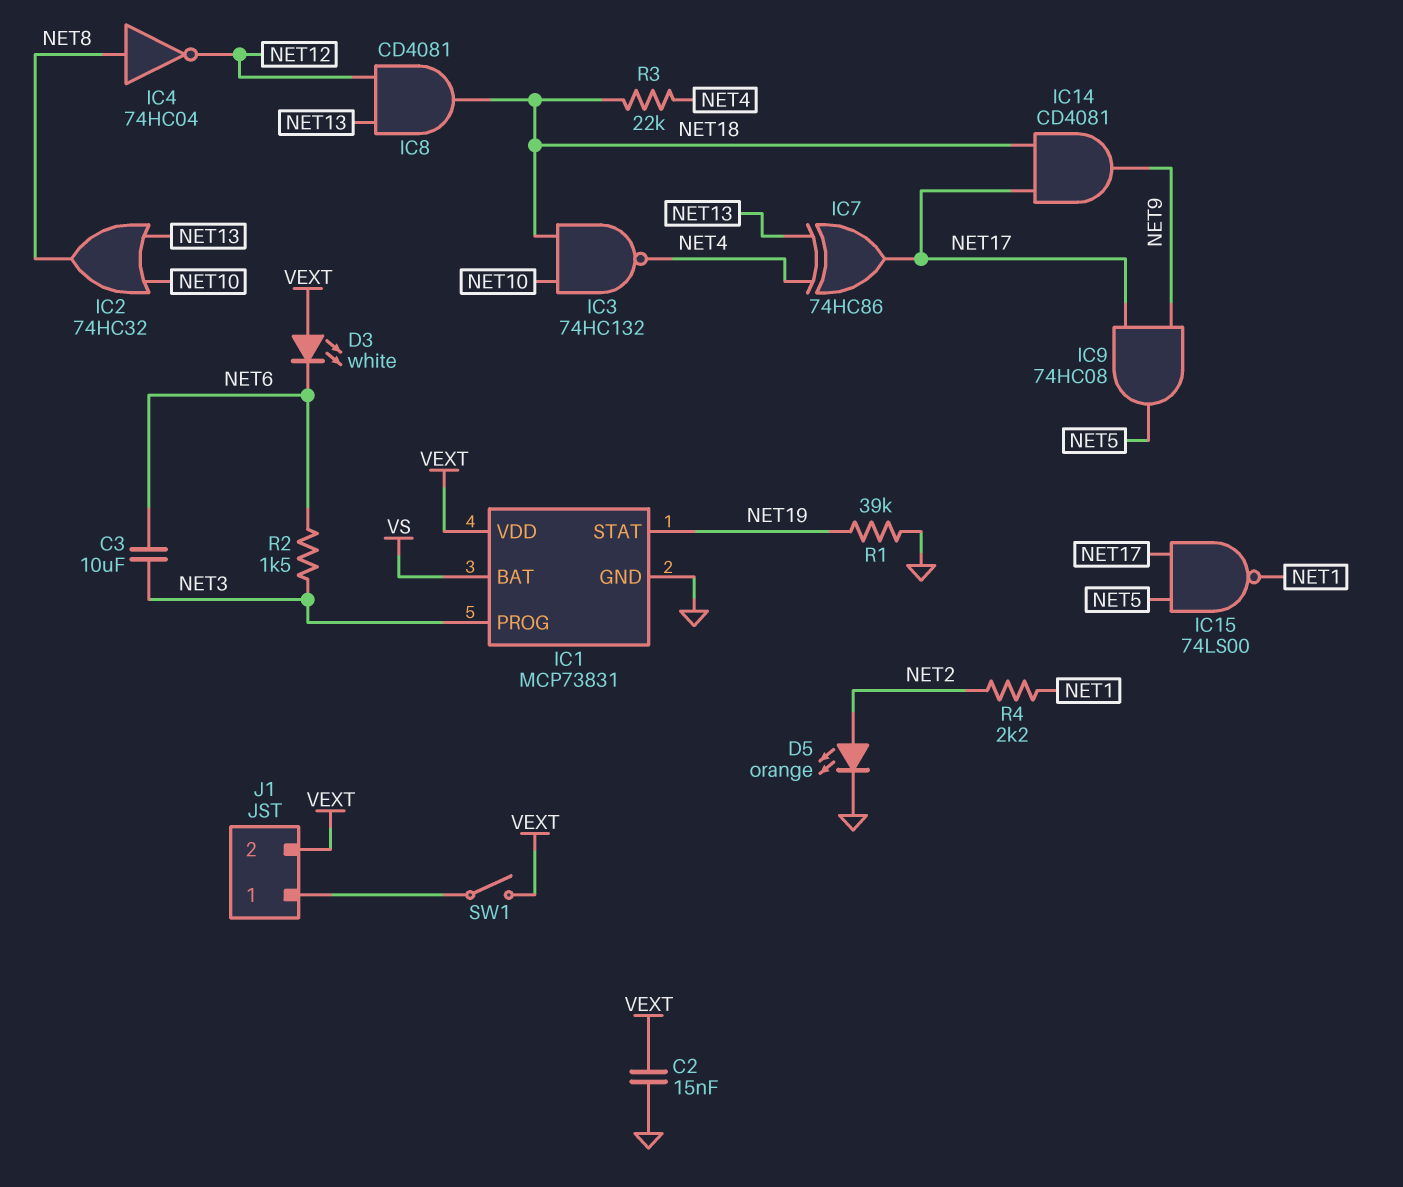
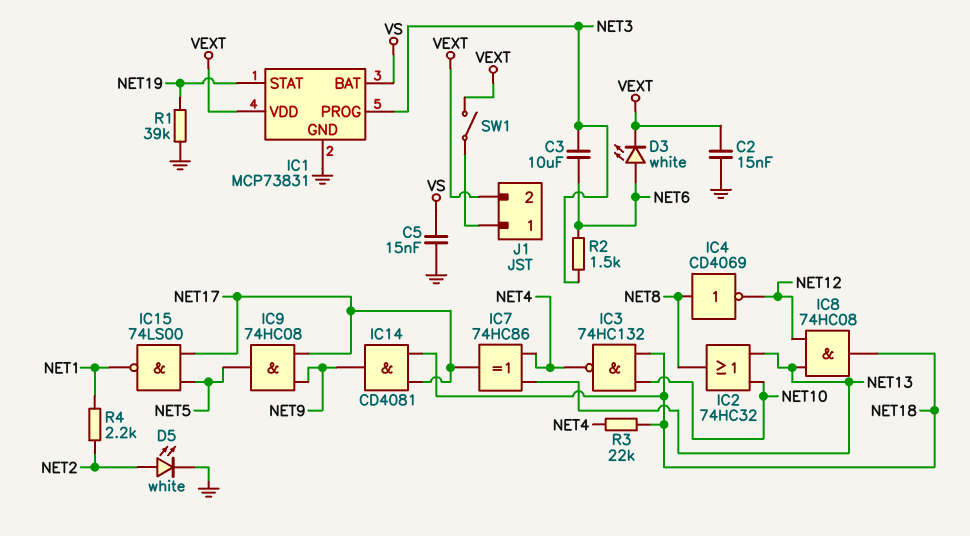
C5: none -> 15nF (GND, VS)
D3: LED white (A VEXT, K NET6) -> LED white (A NET6, K VEXT)
D5: LED orange (A NET2, K GND) -> LED white (A NET2, K GND)
IC4: NOT 74HC04 (in NET8, out NET12) -> NOT CD4069 (in NET8, out NET12)
IC8: AND CD4081 (in NET12, in NET13, out NET18) -> AND 74HC08 (in NET12, in NET13, out NET18)

